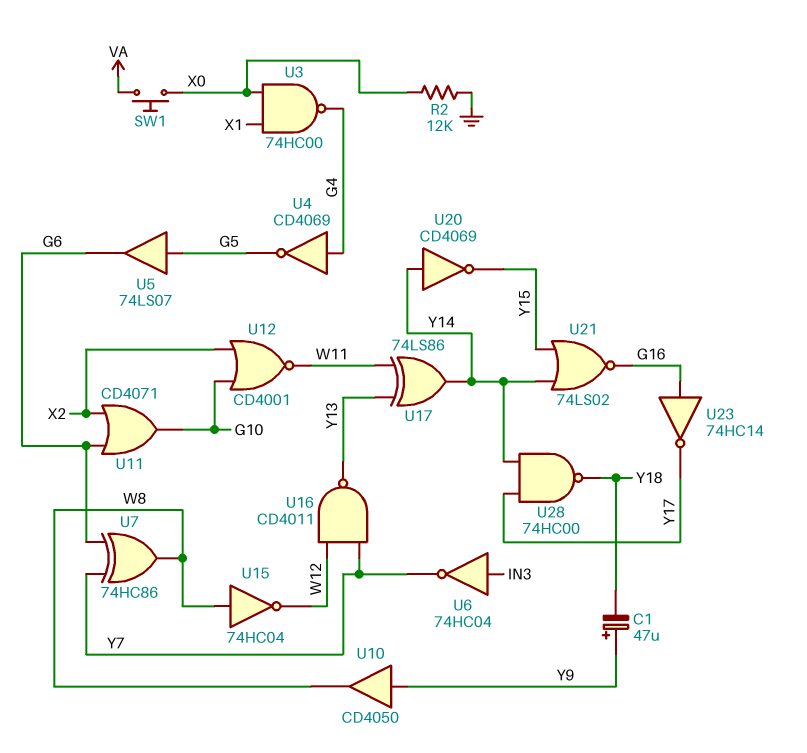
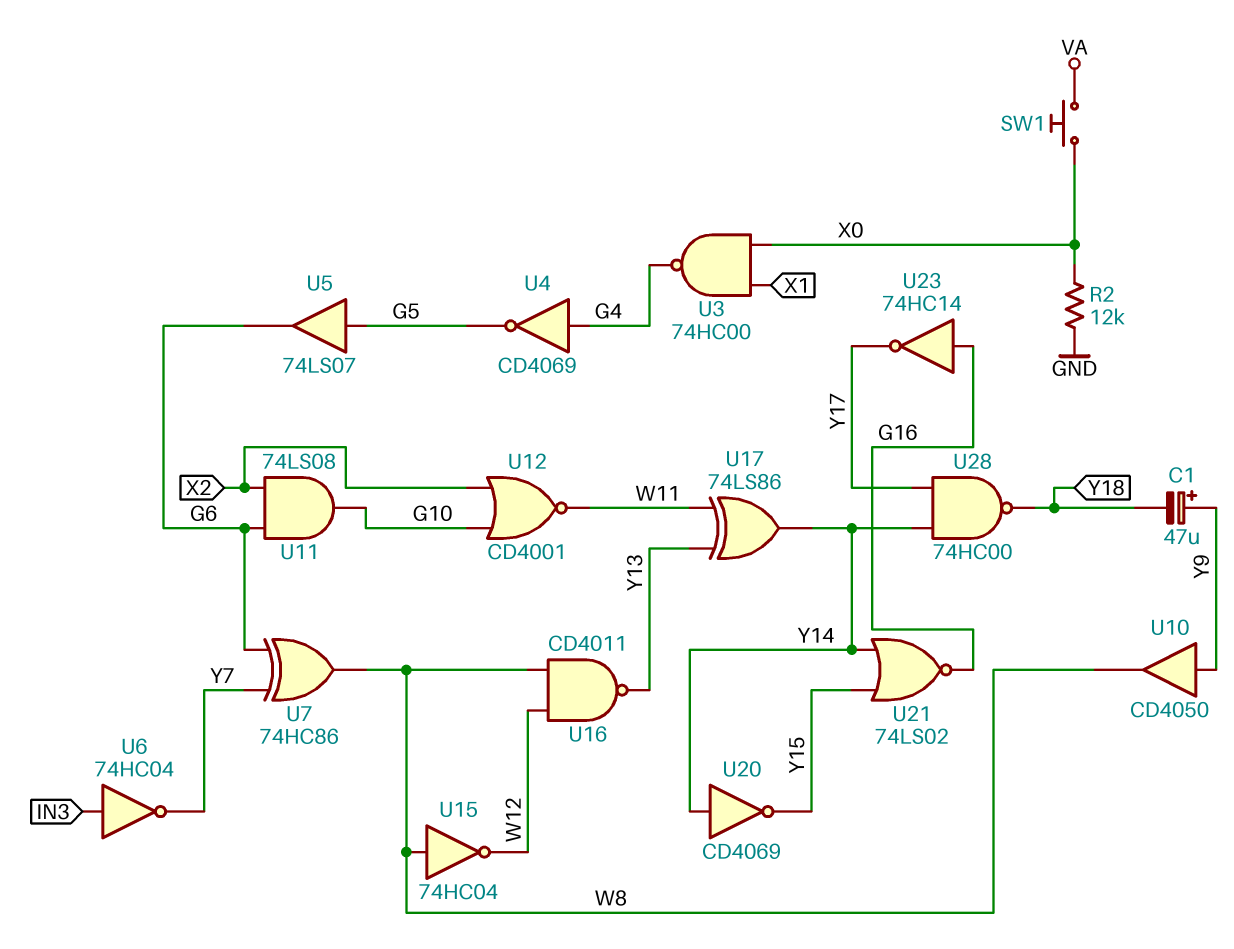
U11: OR CD4071 (in G6, in X2, out G10) -> AND 74LS08 (in G6, in X2, out G10)
U16: NAND CD4011 (in W12, in Y7, out Y13) -> NAND CD4011 (in W8, in W12, out Y13)

